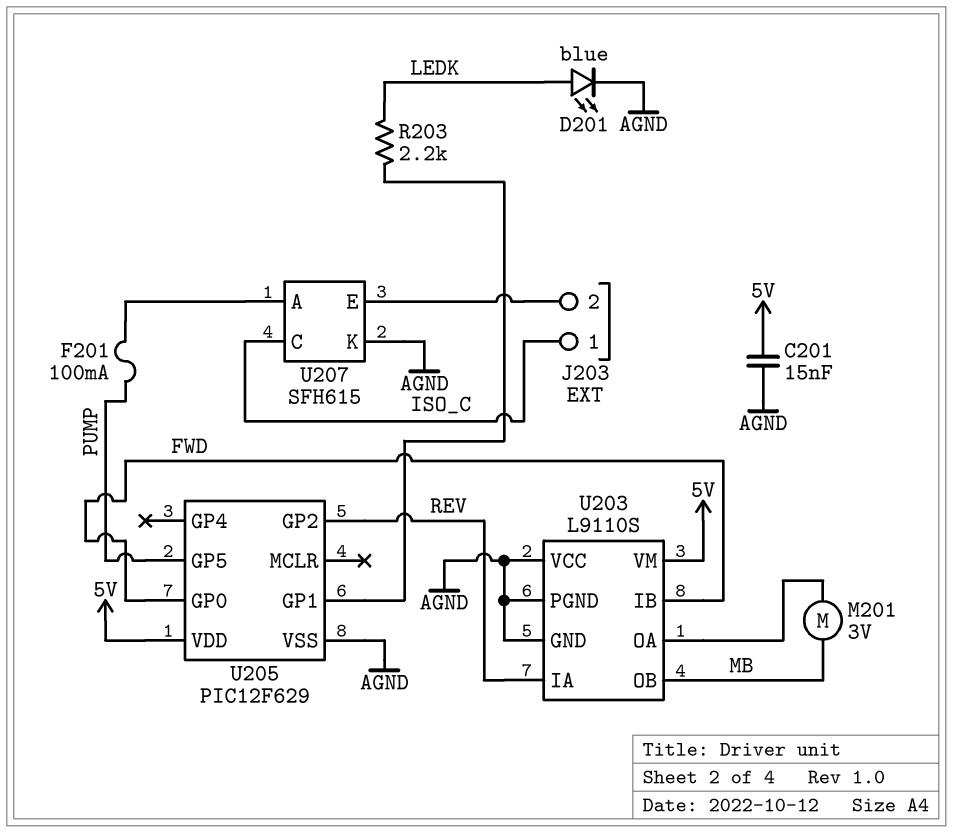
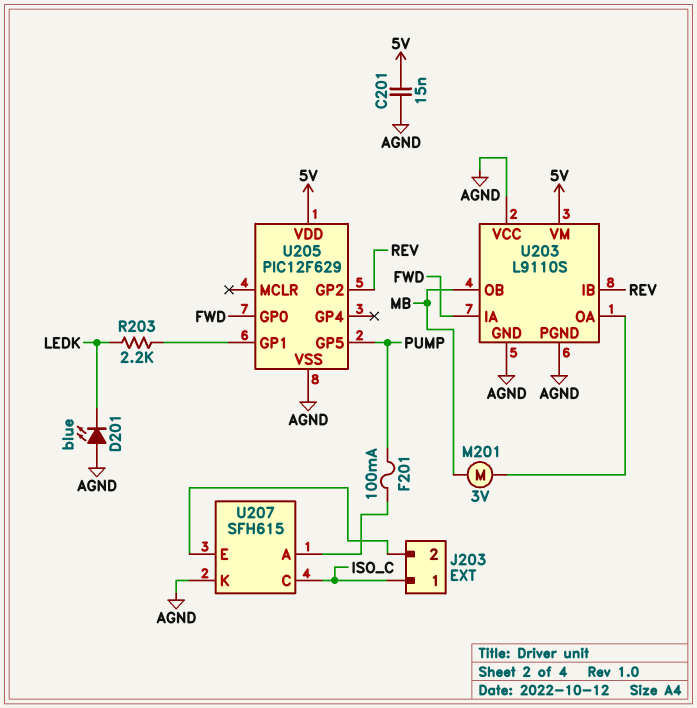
D201: LED blue (A LEDK, K AGND) -> LED blue (A AGND, K LEDK)
U203 pin IA: REV -> FWD
U203 pin IB: FWD -> REV

